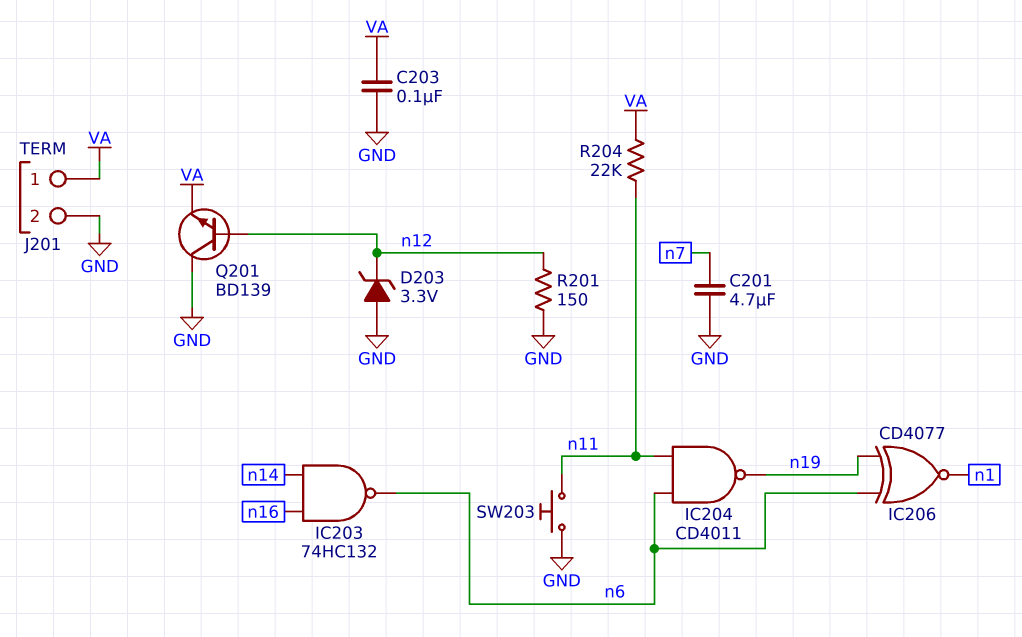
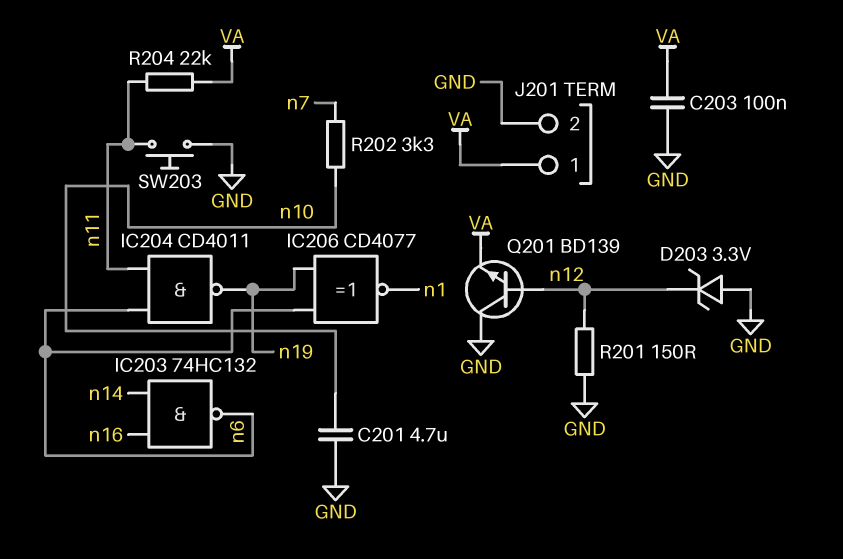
C201: 4.7uF (GND, n7) -> 4.7uF (GND, n10)
R202: none -> 3.3k (n7, n10)

